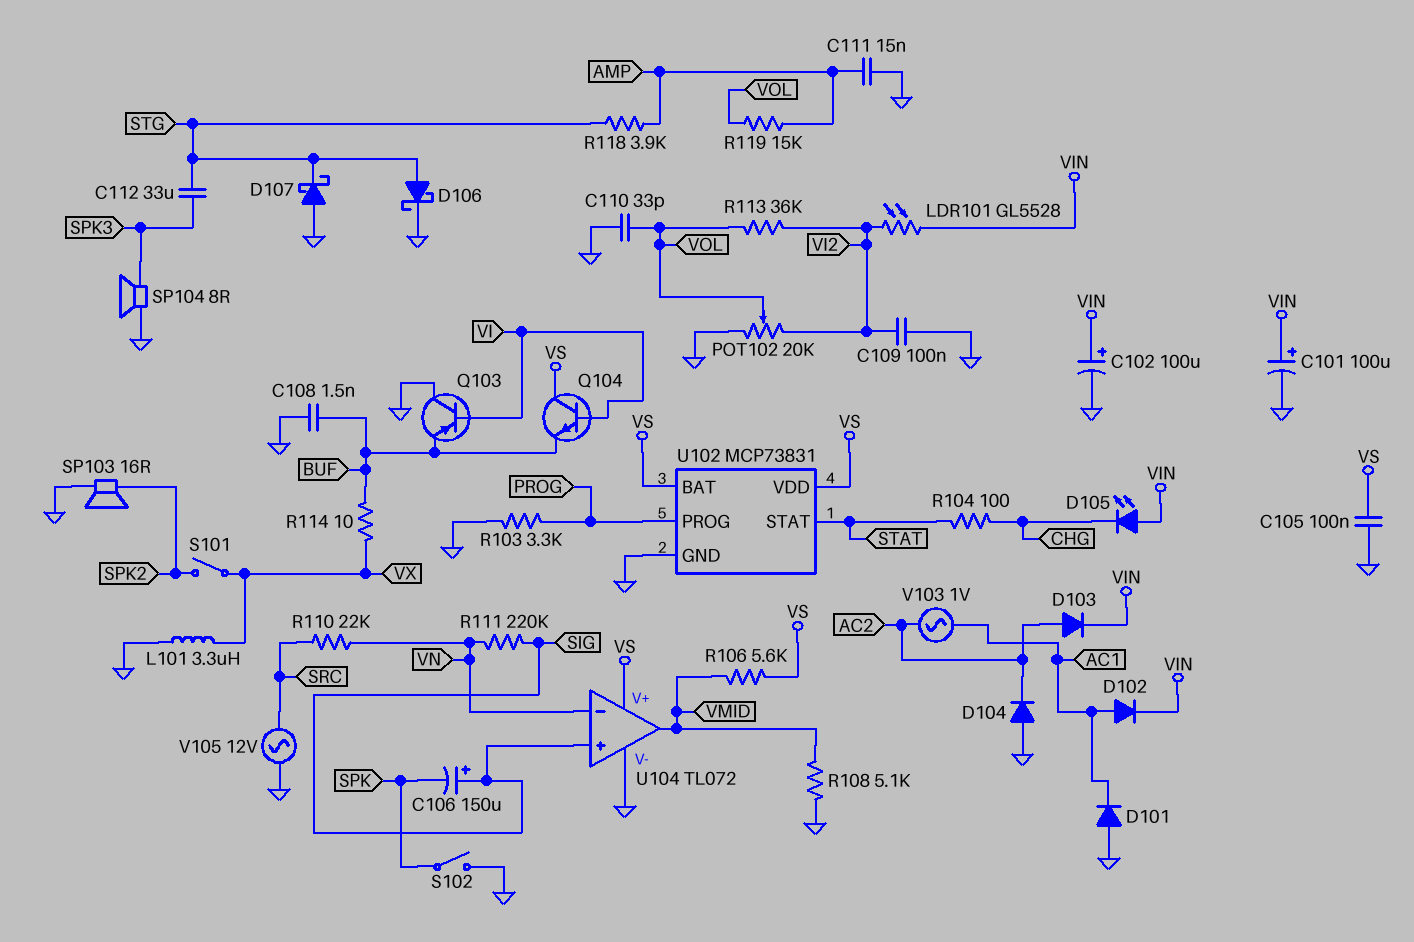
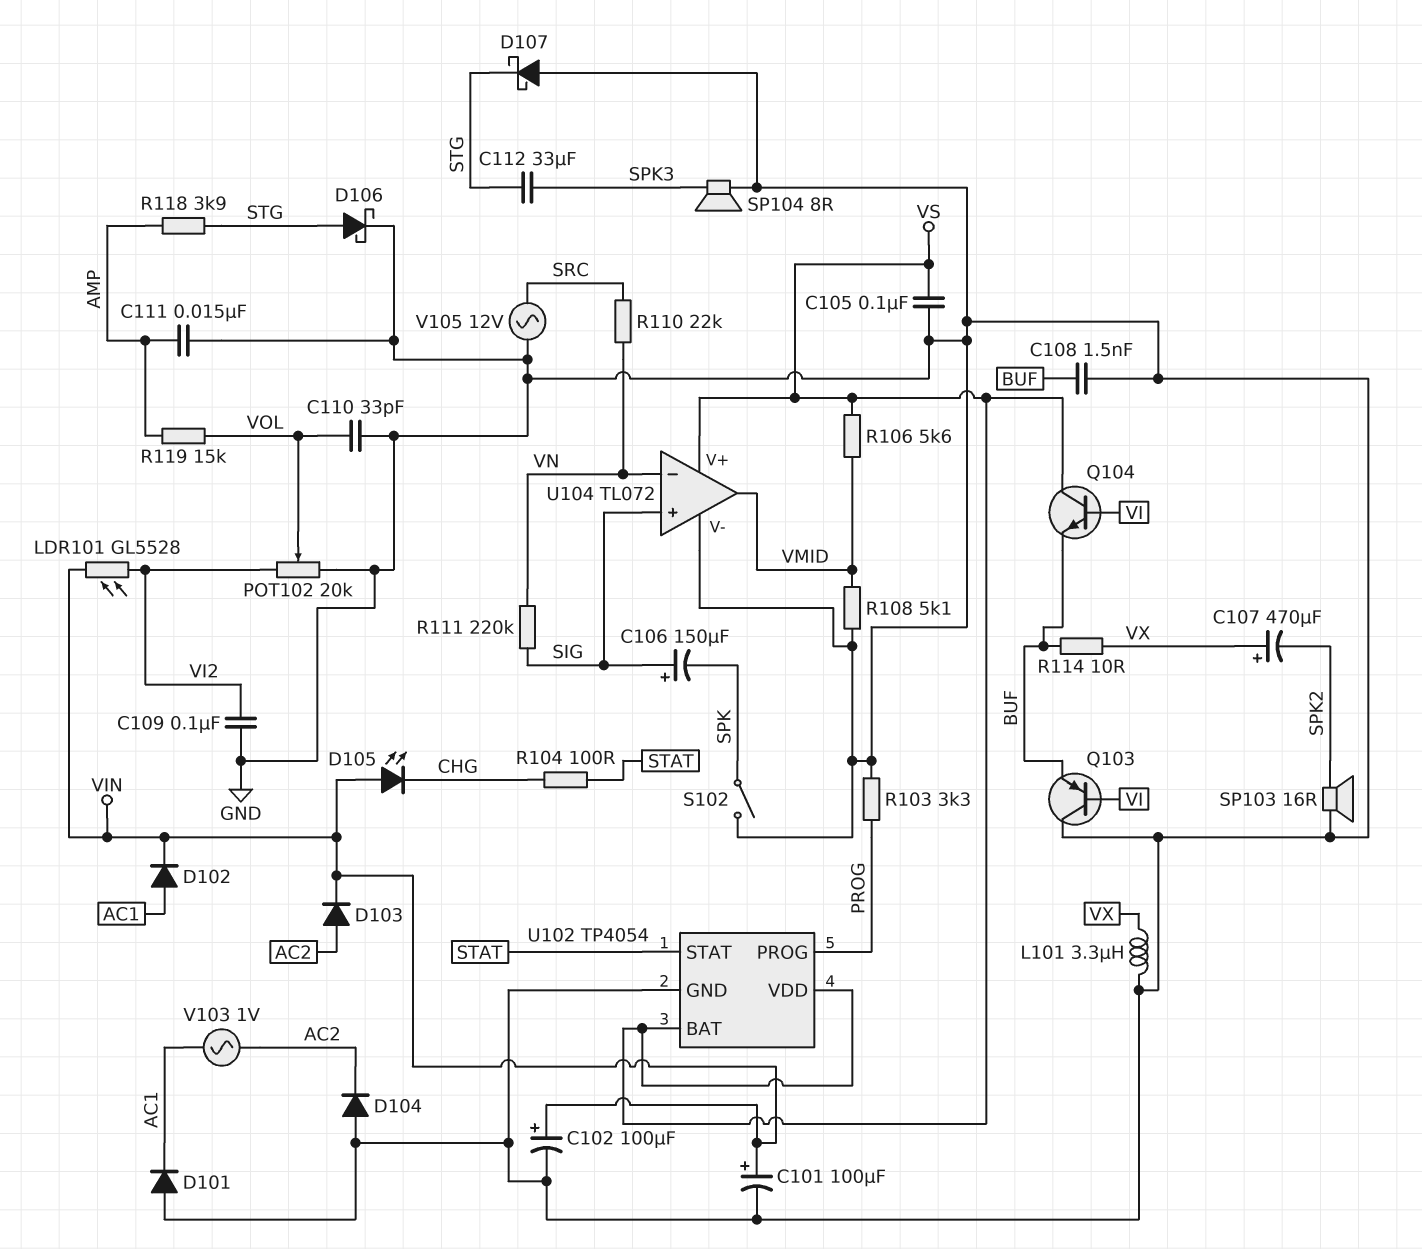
C107: none -> 470uF (plus VX, minus SPK2)
R113: 36k (VI2, VOL) -> none
S101: switch (SPK2, VX) -> none
U102: MCP73831 -> TP4054

